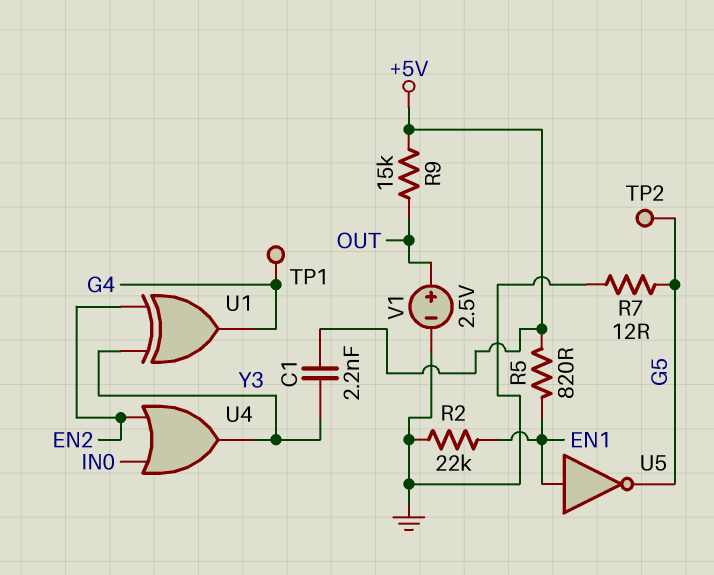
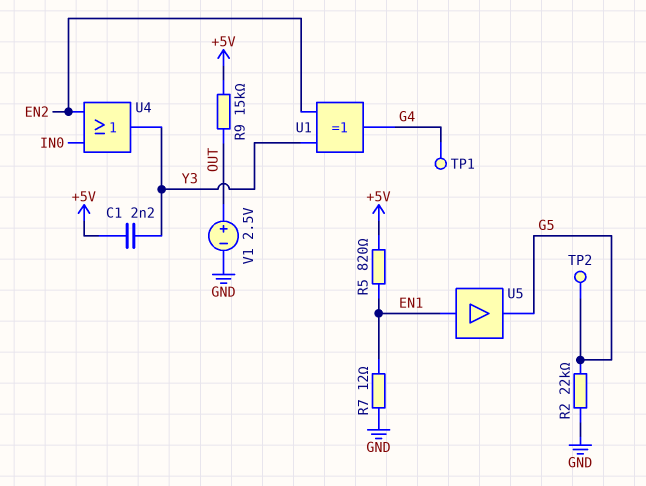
R2: 22k (EN1, GND) -> 22k (G5, GND)
R7: 12 (G5, GND) -> 12 (EN1, GND)
U5: NOT (in EN1, out G5) -> buffer (in EN1, out G5)

